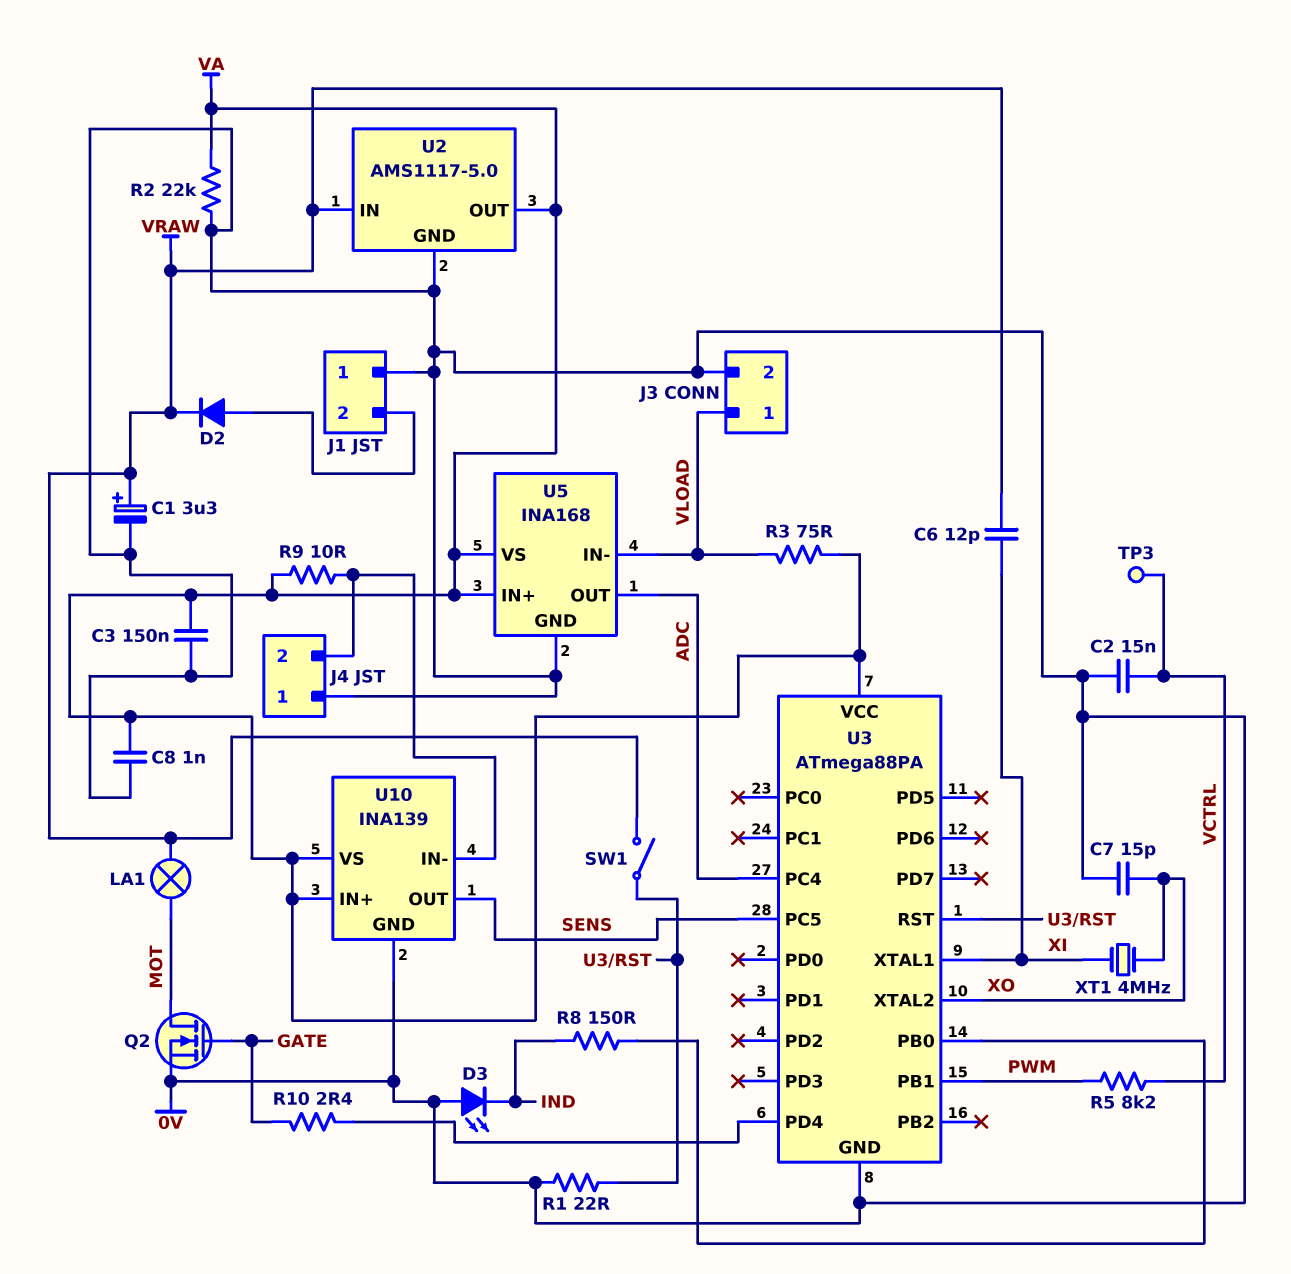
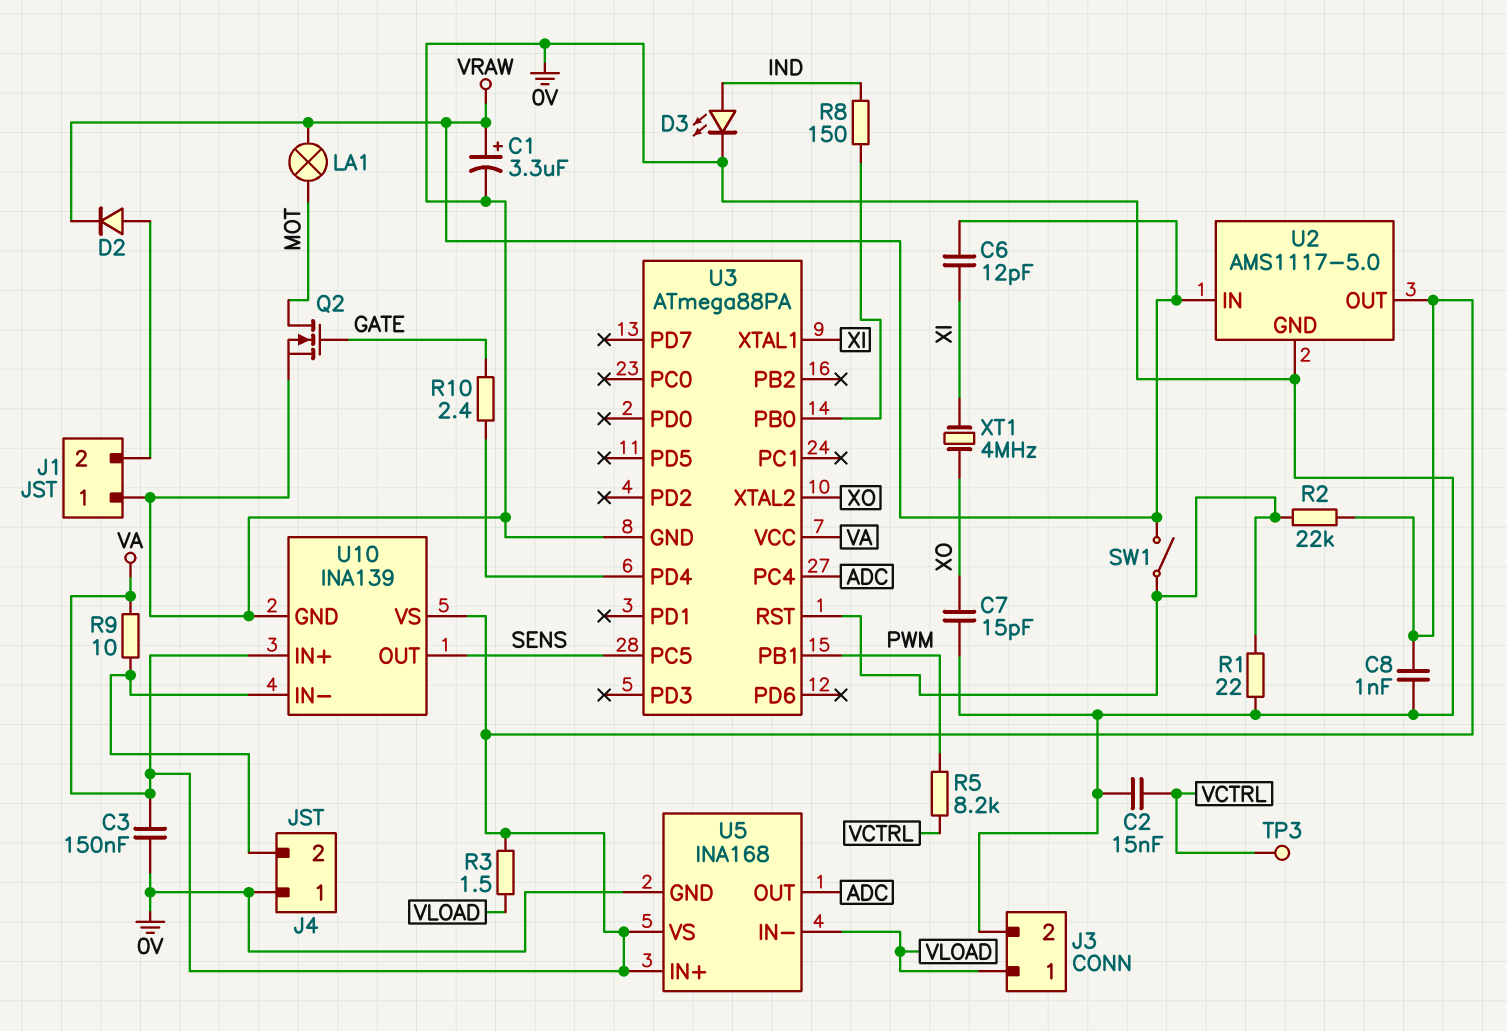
D3: LED (A 0V, K IND) -> LED (A IND, K 0V)
R2: 22k (0V, VA) -> 22k (U3/RST, VA)
R3: 75 (VA, VLOAD) -> 1.5 (VA, VLOAD)

